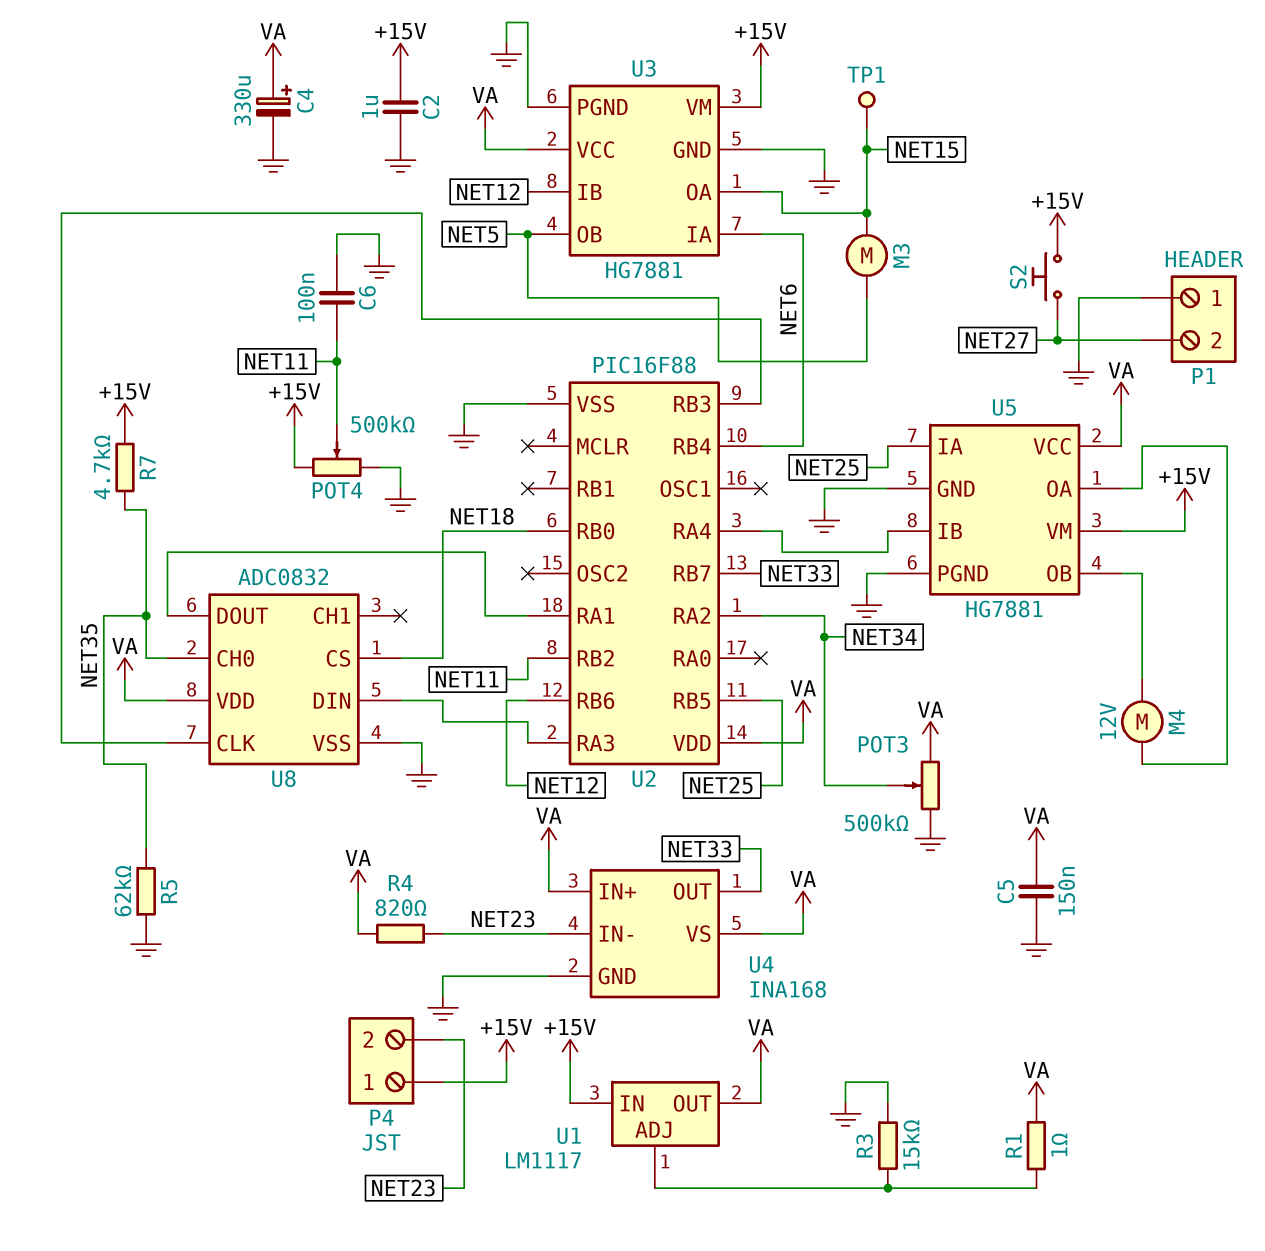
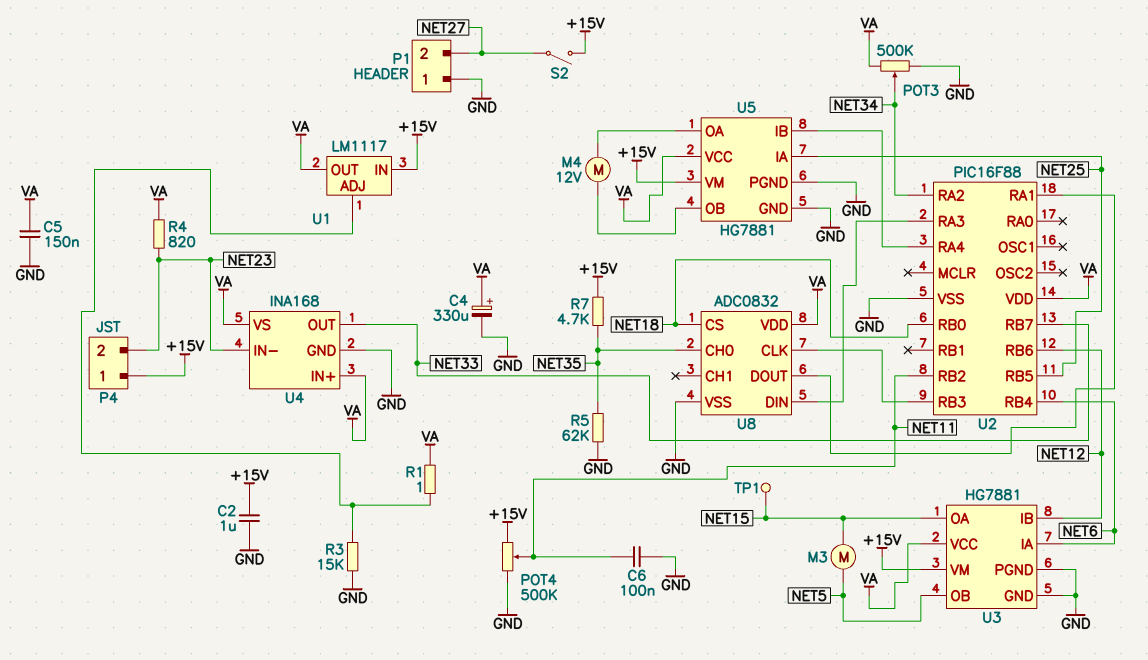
S2: button (+15V, NET27) -> switch (+15V, NET27)

